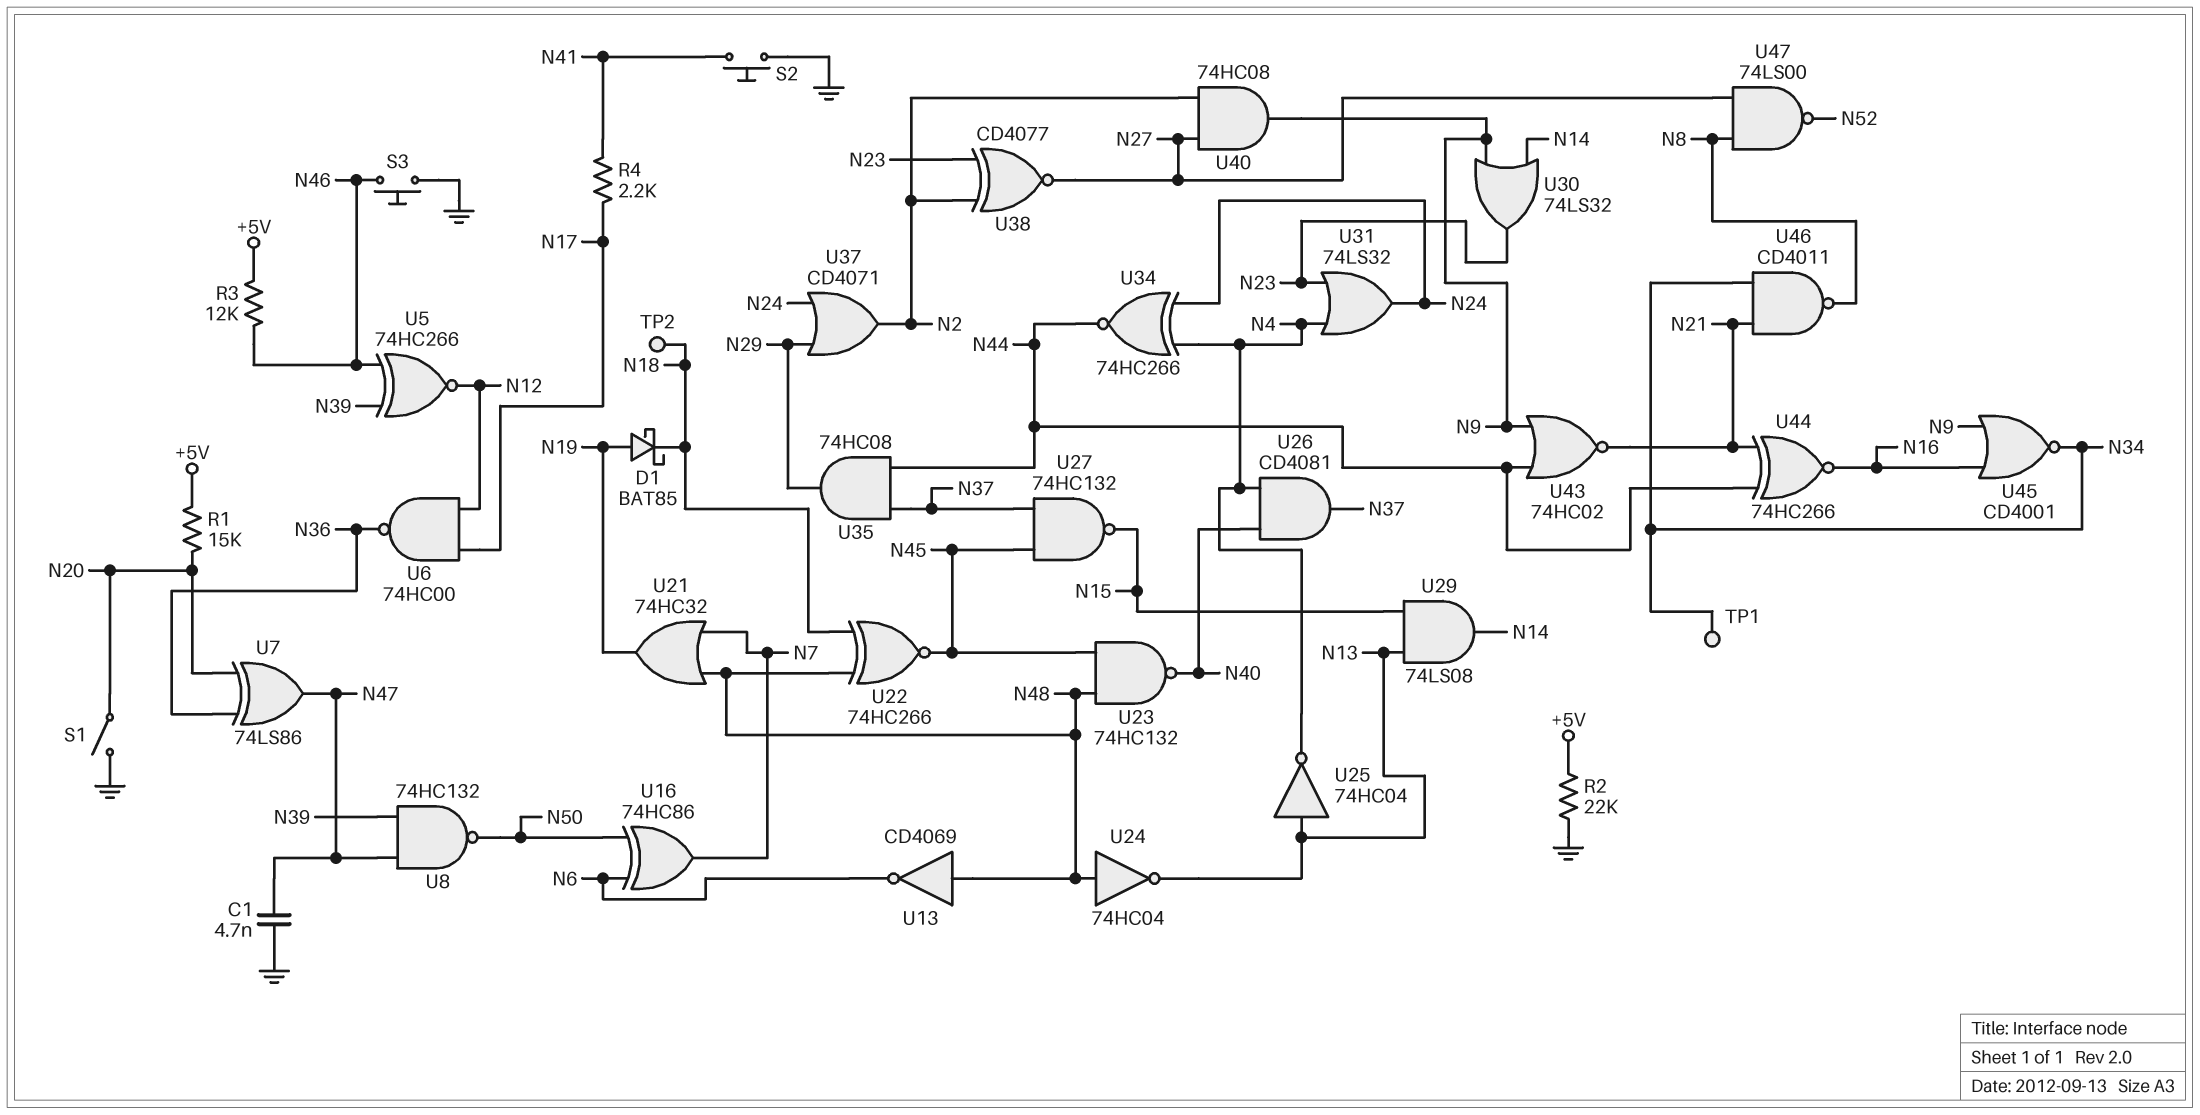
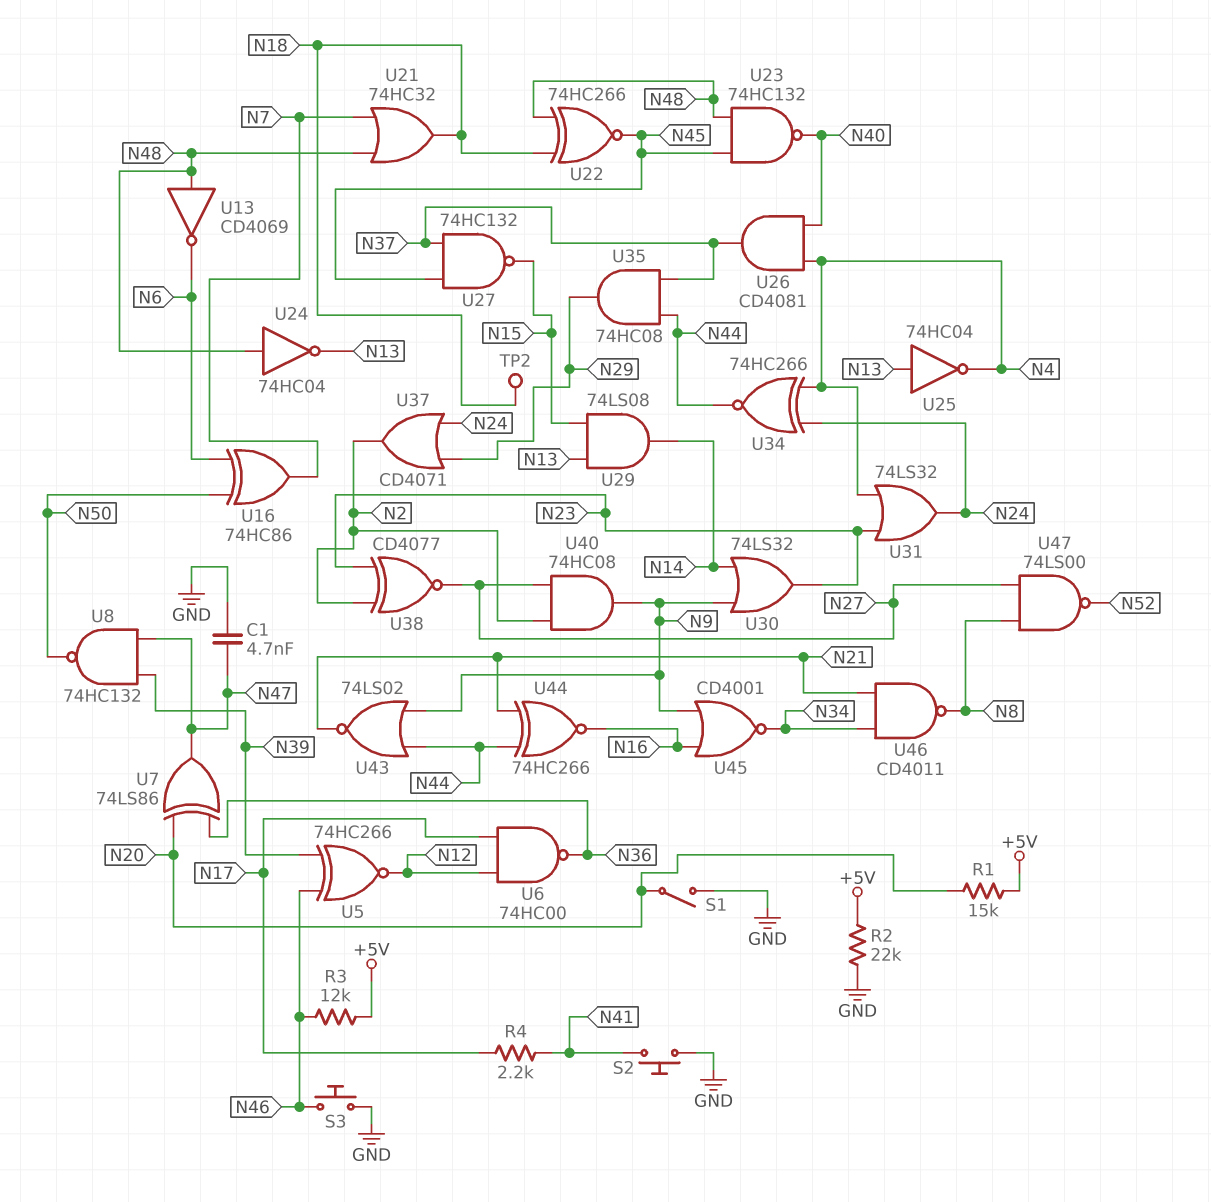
D1: schottky BAT85 (A N19, K N18) -> none
TP1: test point (N34) -> none
U21: OR 74HC32 (in N7, in N48, out N19) -> OR 74HC32 (in N7, in N48, out N18)
U43: NOR 74HC02 (in N9, in N44, out N21) -> NOR 74LS02 (in N9, in N44, out N21)

